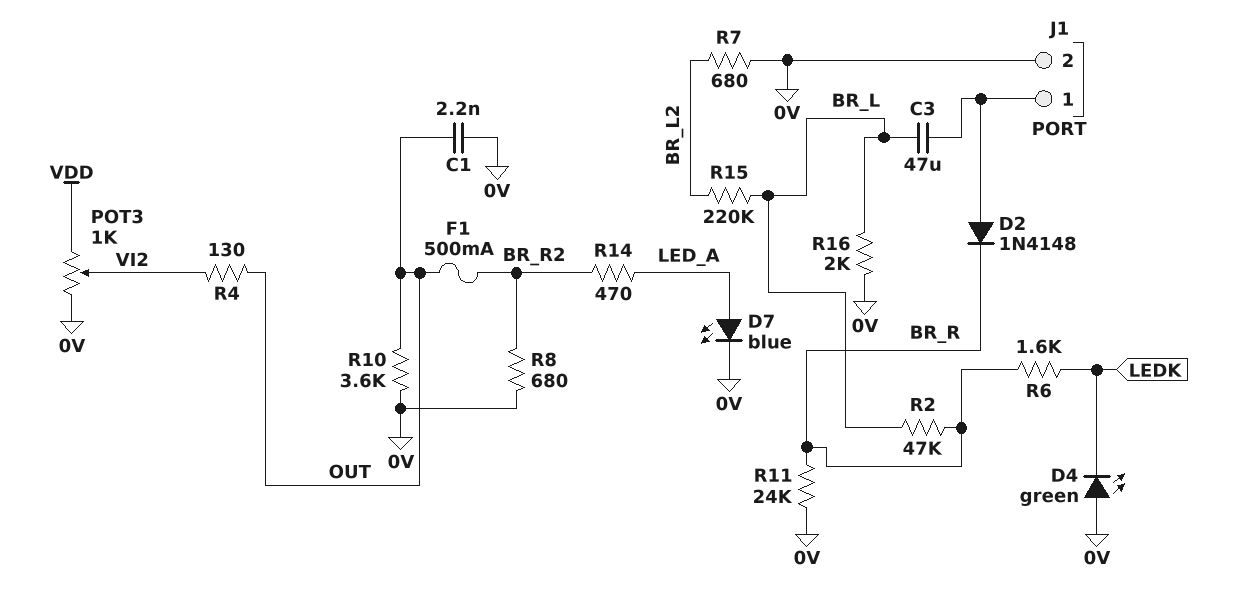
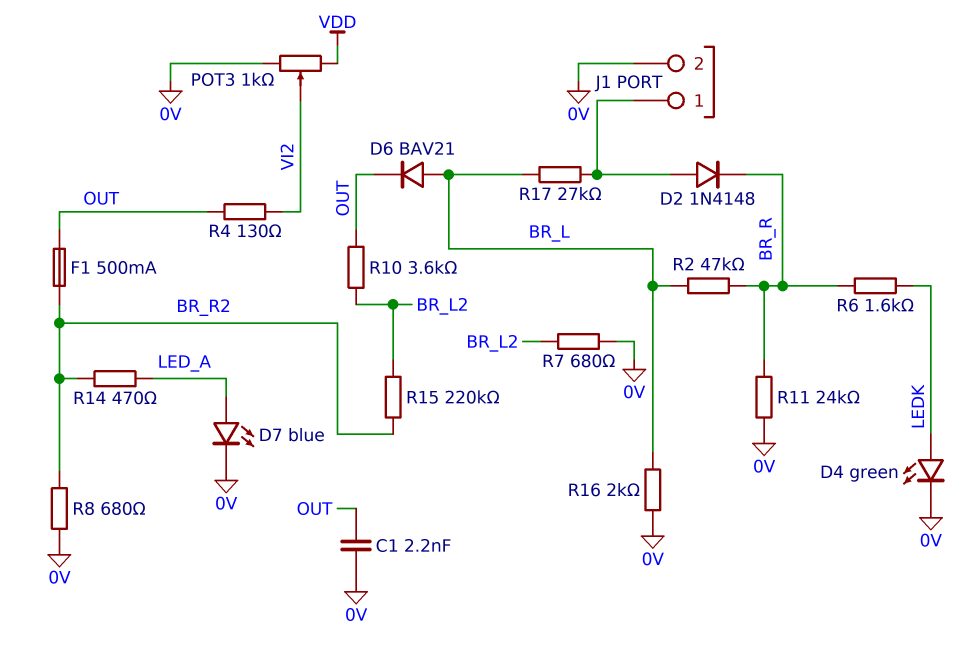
C3: 47uF (BR_L, J1/1) -> none
D4: LED green (A 0V, K LEDK) -> LED green (A LEDK, K 0V)
D6: none -> diode BAV21 (A BR_L, K OUT)
R10: 3.6k (0V, OUT) -> 3.6k (BR_L2, OUT)
R15: 220k (BR_L, BR_L2) -> 220k (BR_L2, BR_R2)
R17: none -> 27k (BR_L, J1/1)

